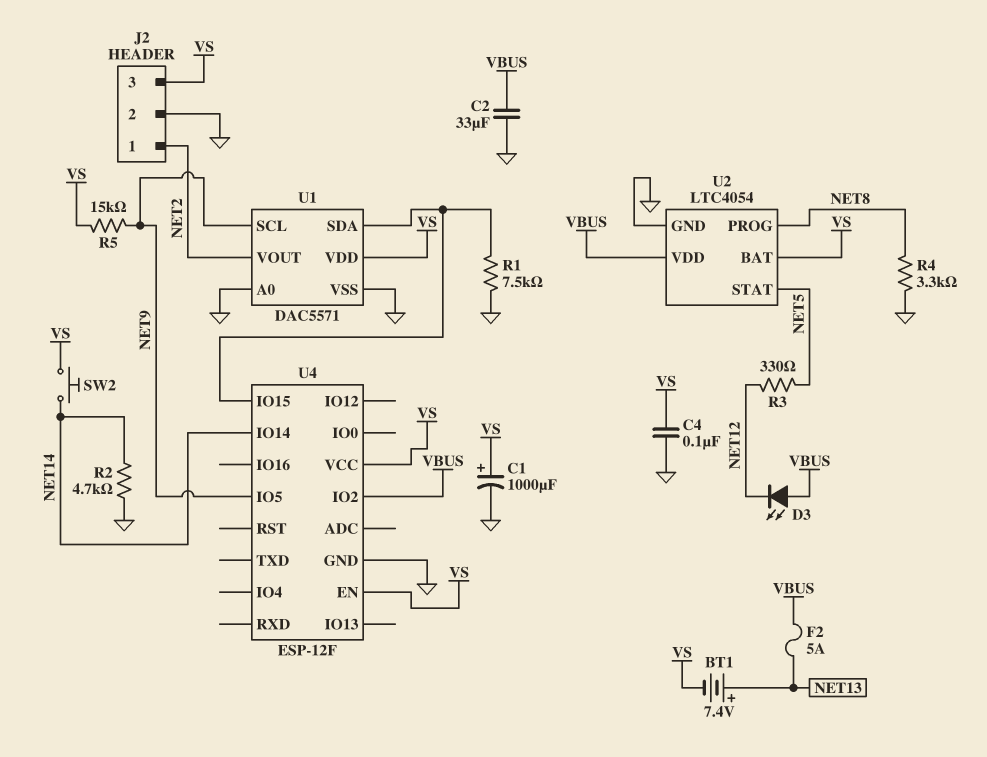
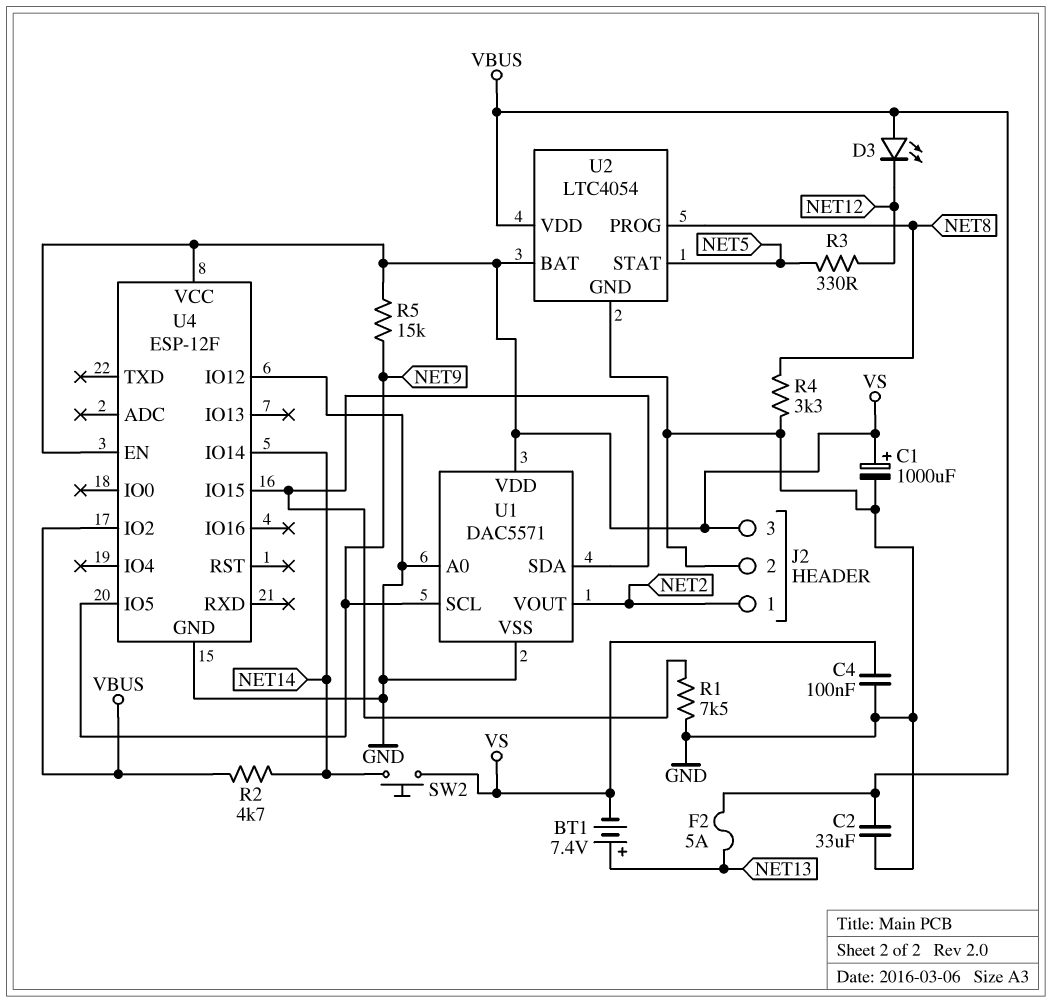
R2: 4.7k (GND, NET14) -> 4.7k (NET14, VBUS)
U4 pin IO12: none -> GND

